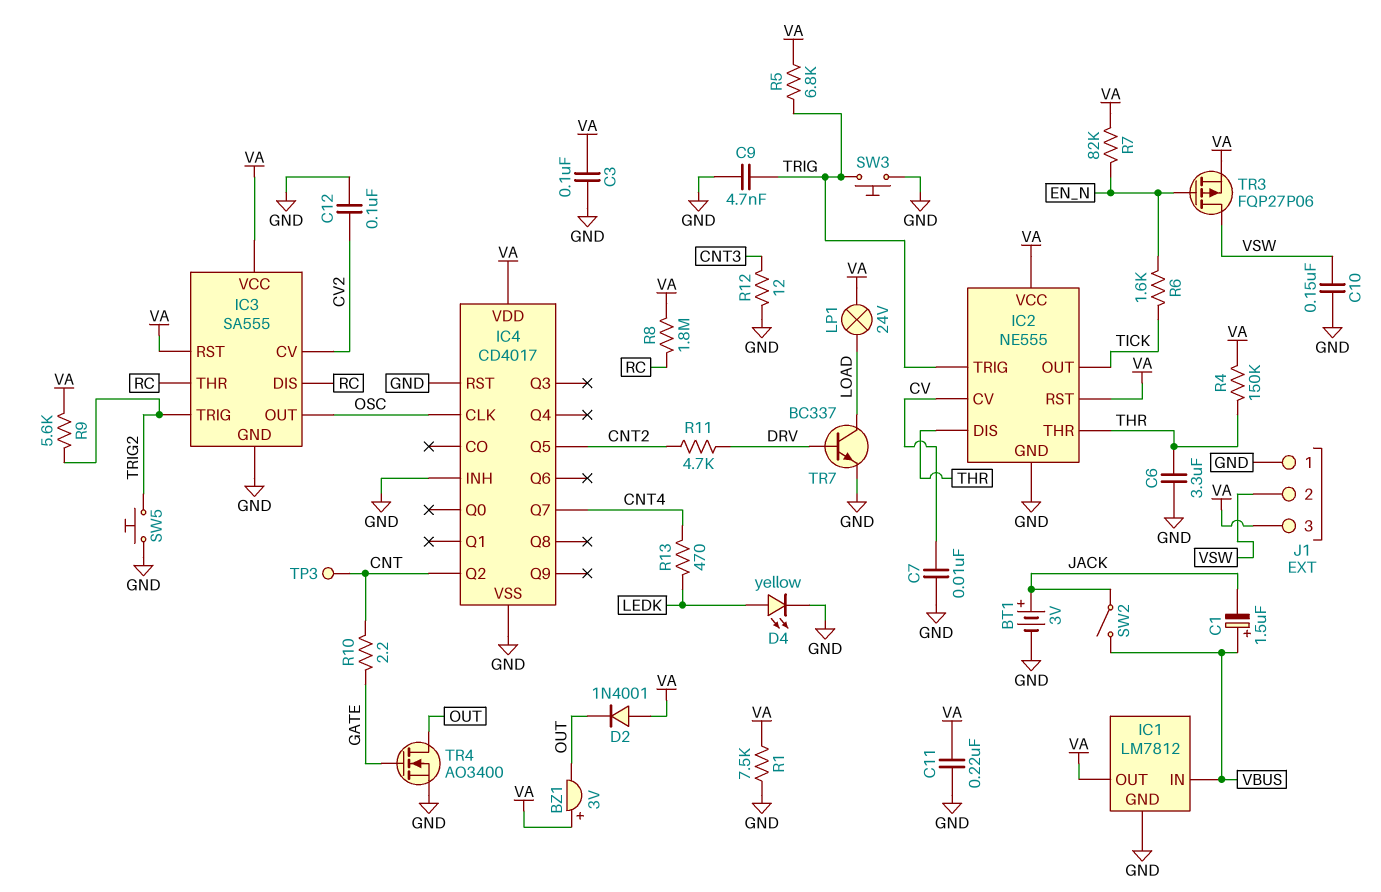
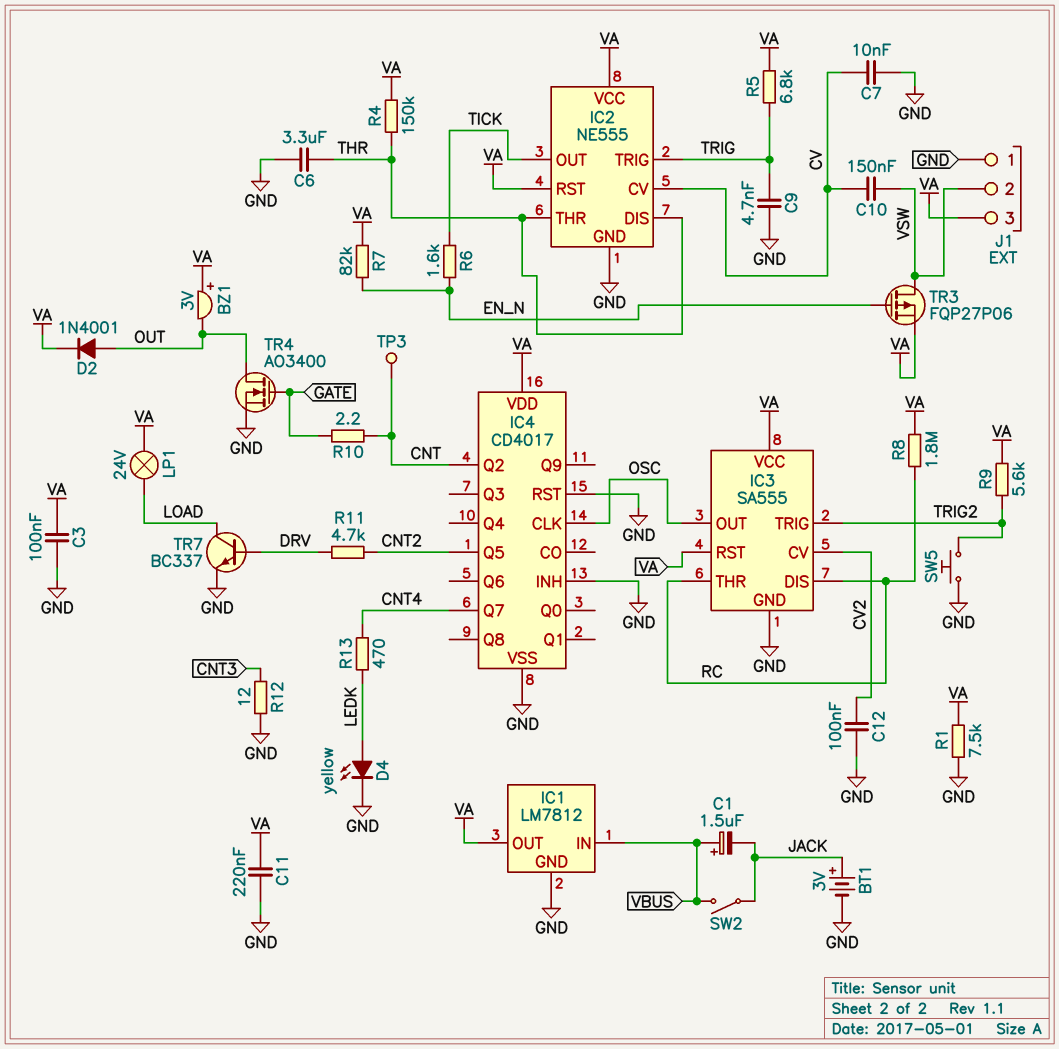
C10: 150nF (GND, VSW) -> 150nF (CV, VSW)
D2: diode 1N4001 (A VA, K OUT) -> diode 1N4001 (A OUT, K VA)
SW3: button (GND, TRIG) -> none

